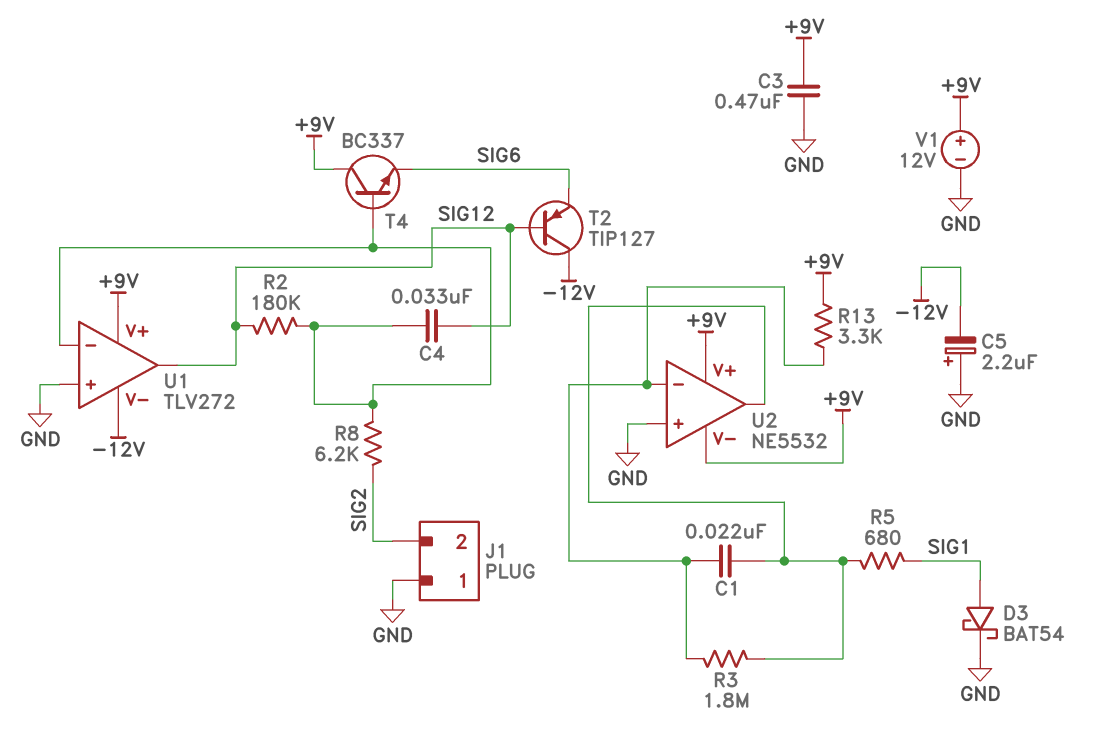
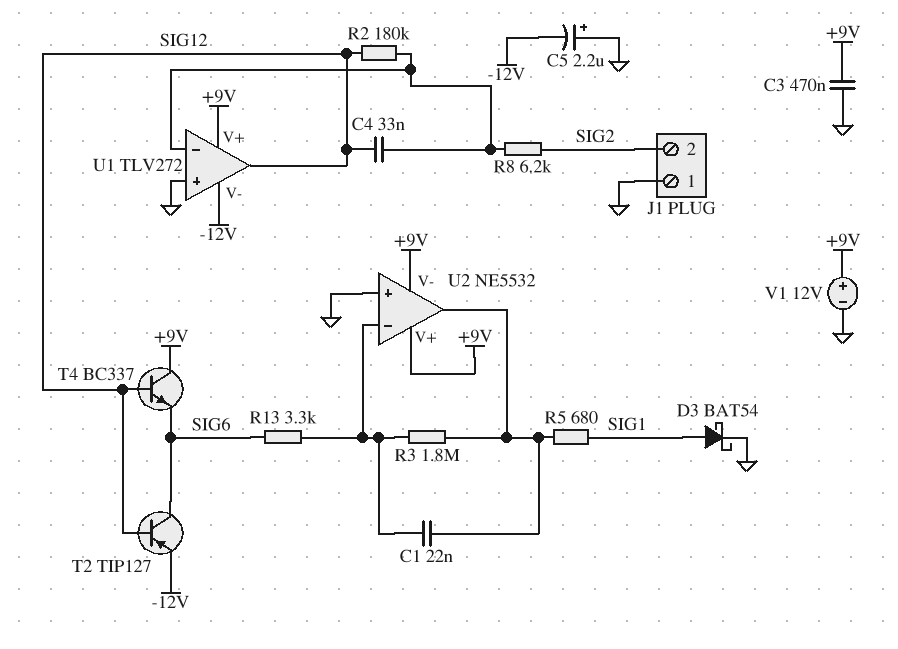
R13: 3.3k (+9V, U2/in-) -> 3.3k (SIG6, U2/in-)
T2: PNP TIP127 (B SIG12, C -12V, E SIG6) -> PNP TIP127 (B SIG12, C SIG6, E -12V)
T4: NPN BC337 (B U1/in-, C +9V, E SIG6) -> NPN BC337 (B SIG12, C +9V, E SIG6)

